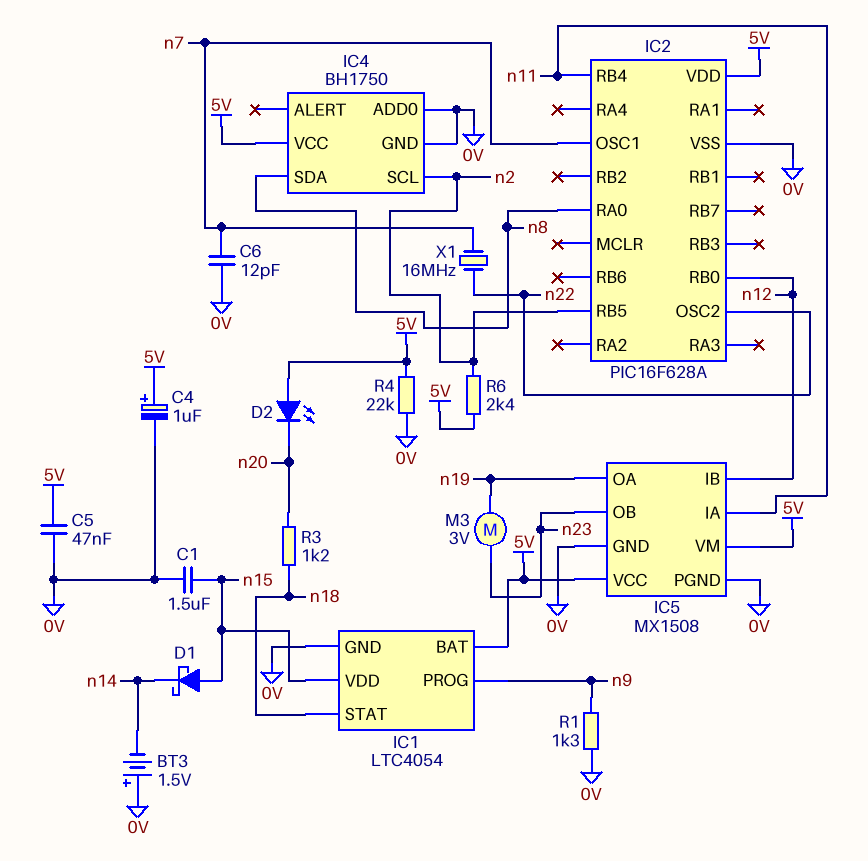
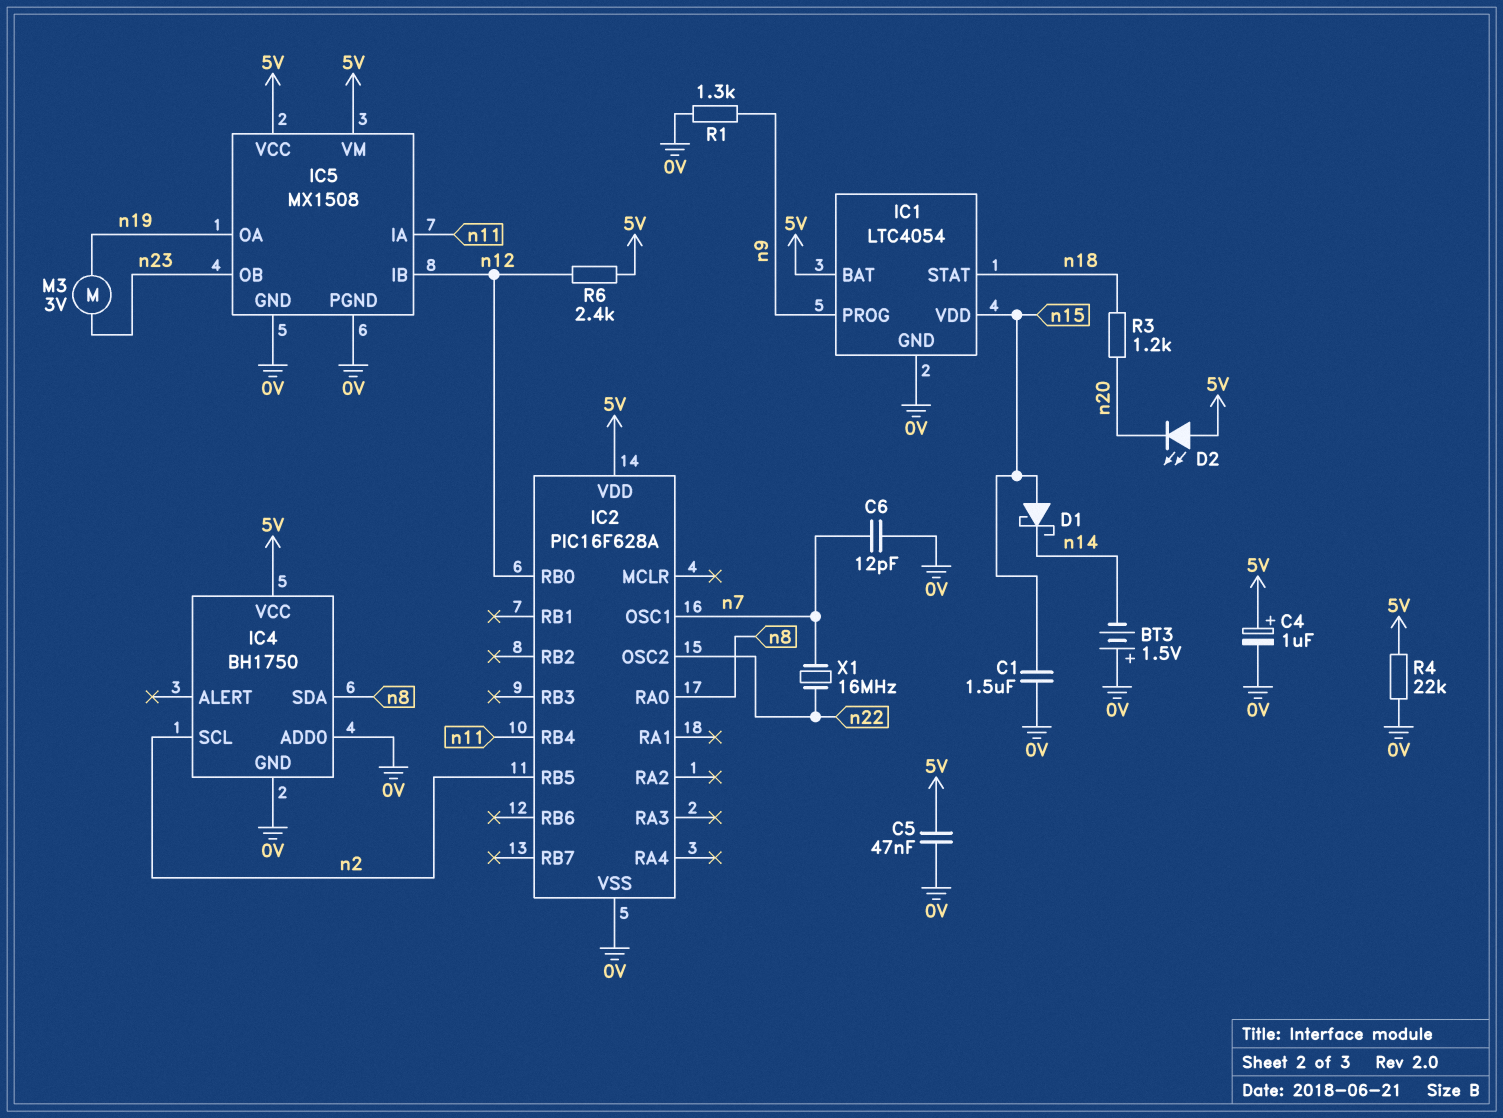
R6: 2.4k (5V, n2) -> 2.4k (5V, n12)

